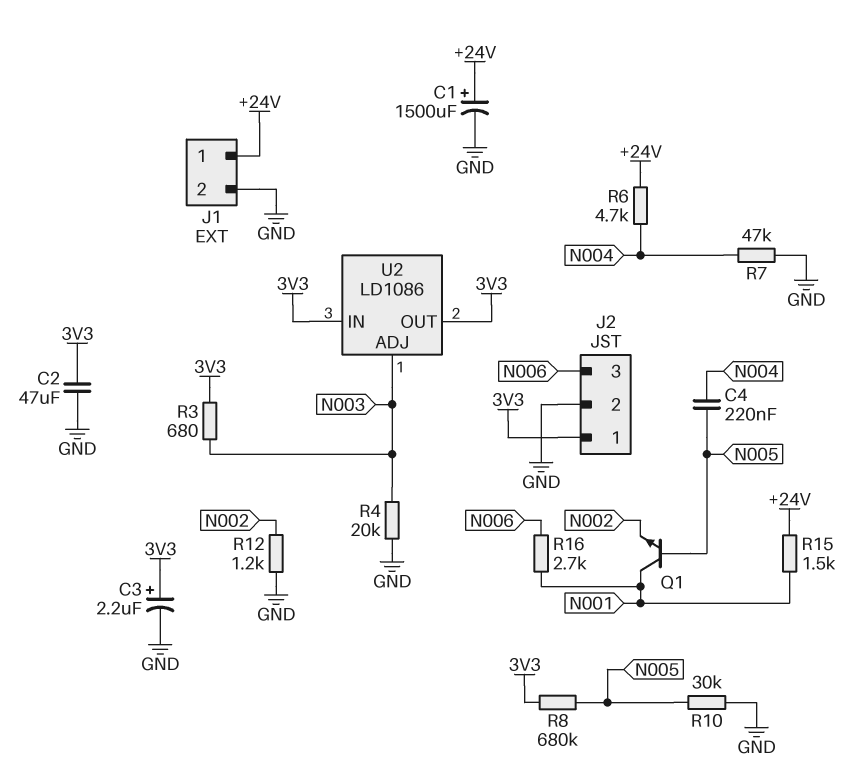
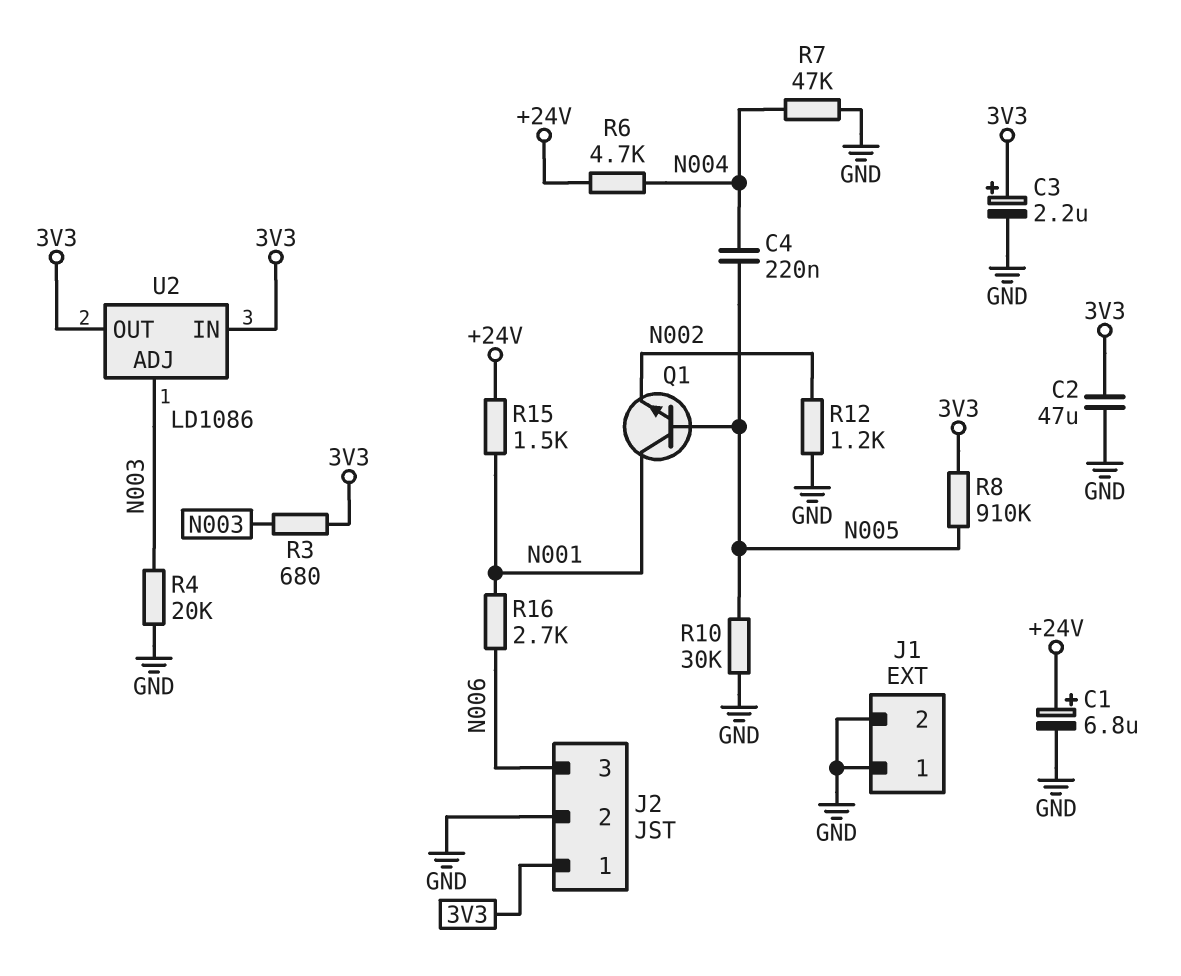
C1: 1500uF (plus +24V, minus GND) -> 6.8uF (plus +24V, minus GND)
J1 pin 1: +24V -> GND
R8: 680k (3V3, N005) -> 910k (3V3, N005)

